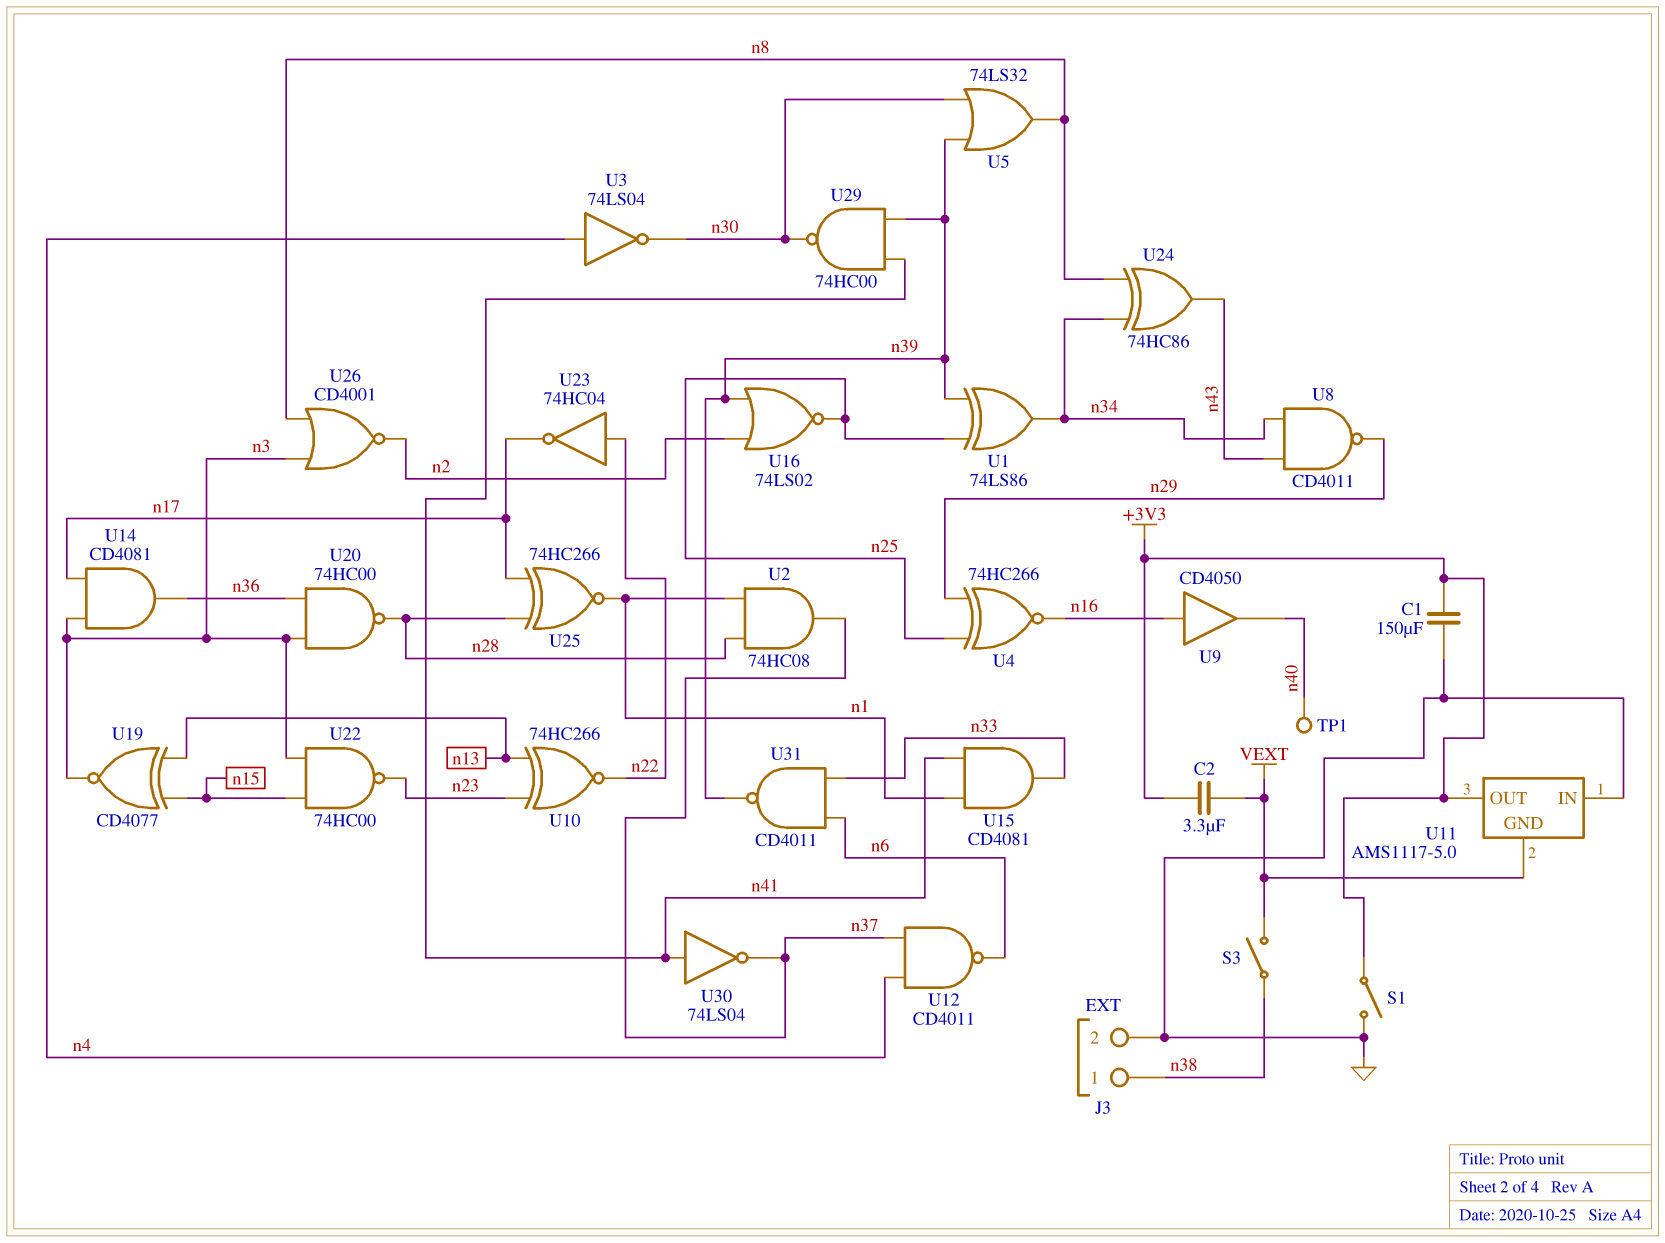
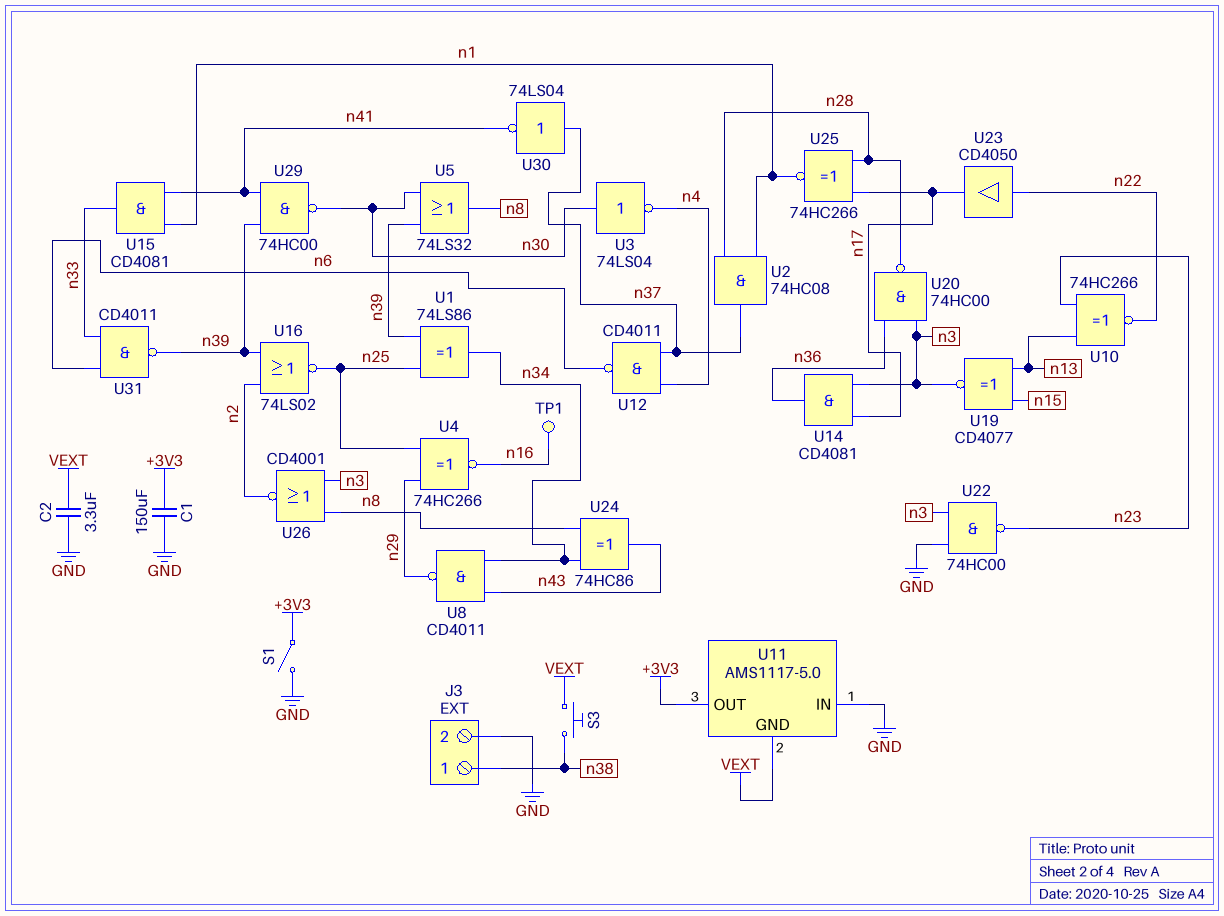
C2: 3.3uF (+3V3, VEXT) -> 3.3uF (GND, VEXT)
S3: switch (VEXT, n38) -> button (VEXT, n38)
TP1: test point (n40) -> test point (n16)
U3: NOT 74LS04 (in n4, out n30) -> NOT 74LS04 (in n30, out n4)
U9: buffer CD4050 (in n16, out n40) -> none
U22: NAND 74HC00 (in n3, in n15, out n23) -> NAND 74HC00 (in GND, in n3, out n23)
U23: NOT 74HC04 (in n22, out n17) -> buffer CD4050 (in n22, out n17)
U30: NOT 74LS04 (in n41, out n37) -> NOT 74LS04 (in n37, out n41)

